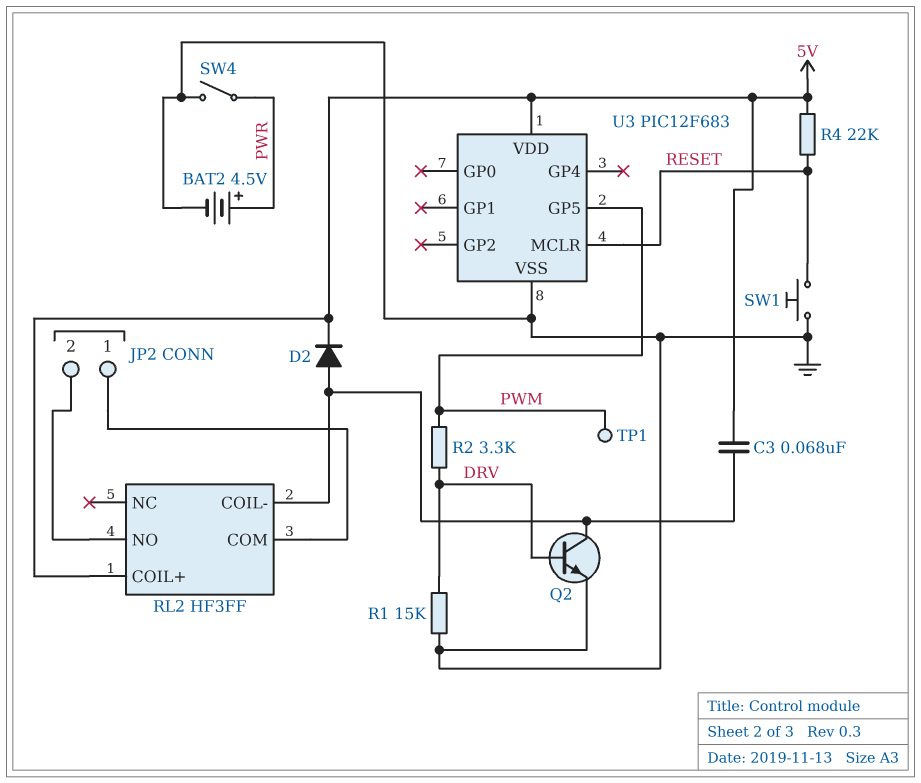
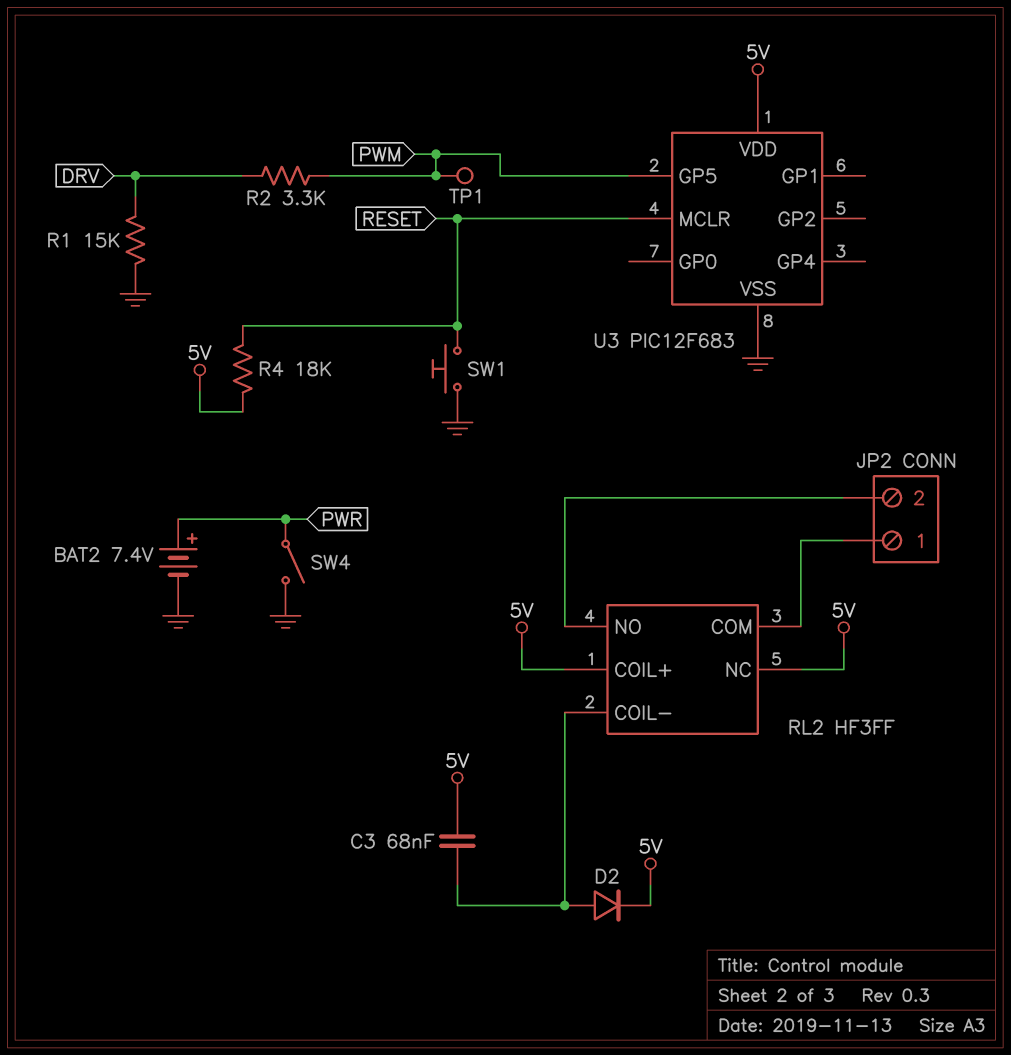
BAT2: 4.5V (plus PWR, minus GND) -> 7.4V (plus PWR, minus GND)
Q2: NPN (B DRV, C RL2/COIL-, E GND) -> none
R4: 22k (5V, RESET) -> 18k (5V, RESET)
RL2 pin NC: none -> 5V

